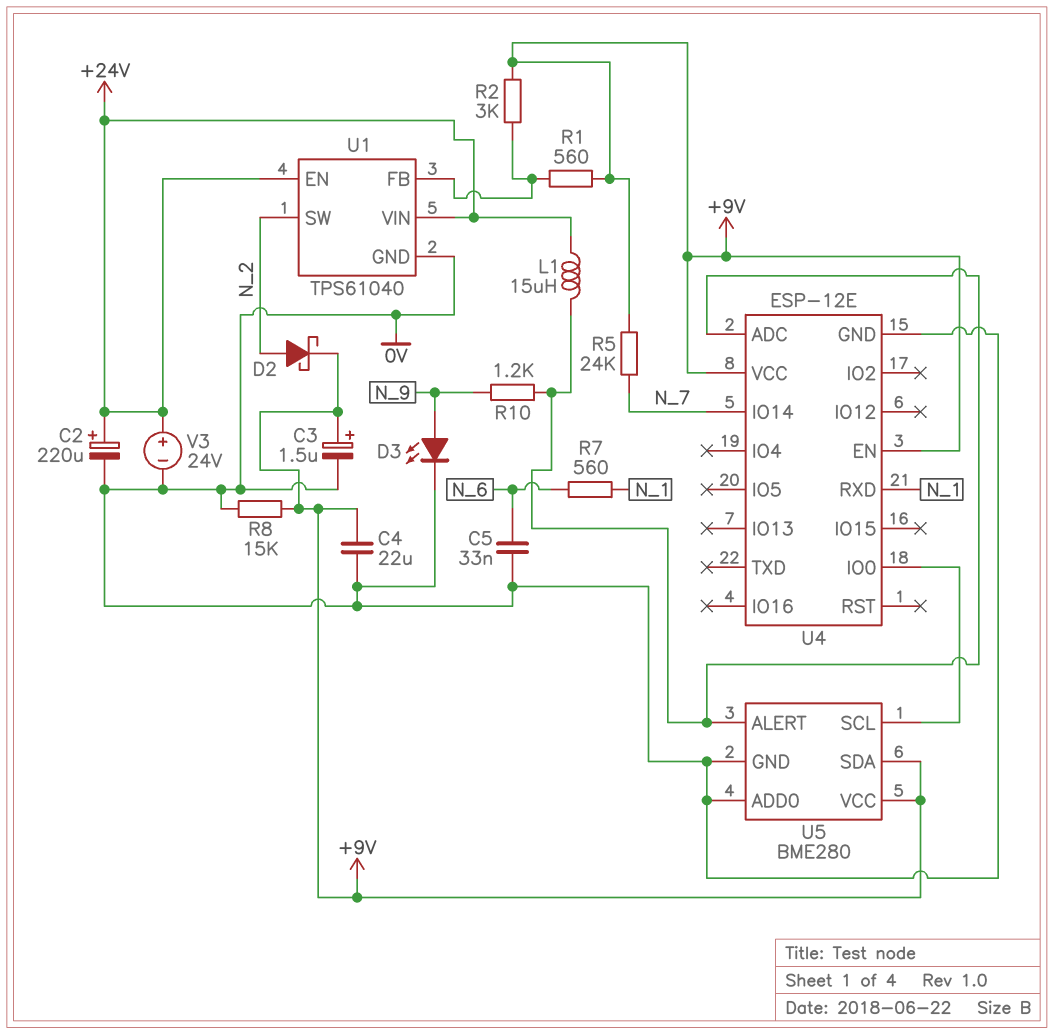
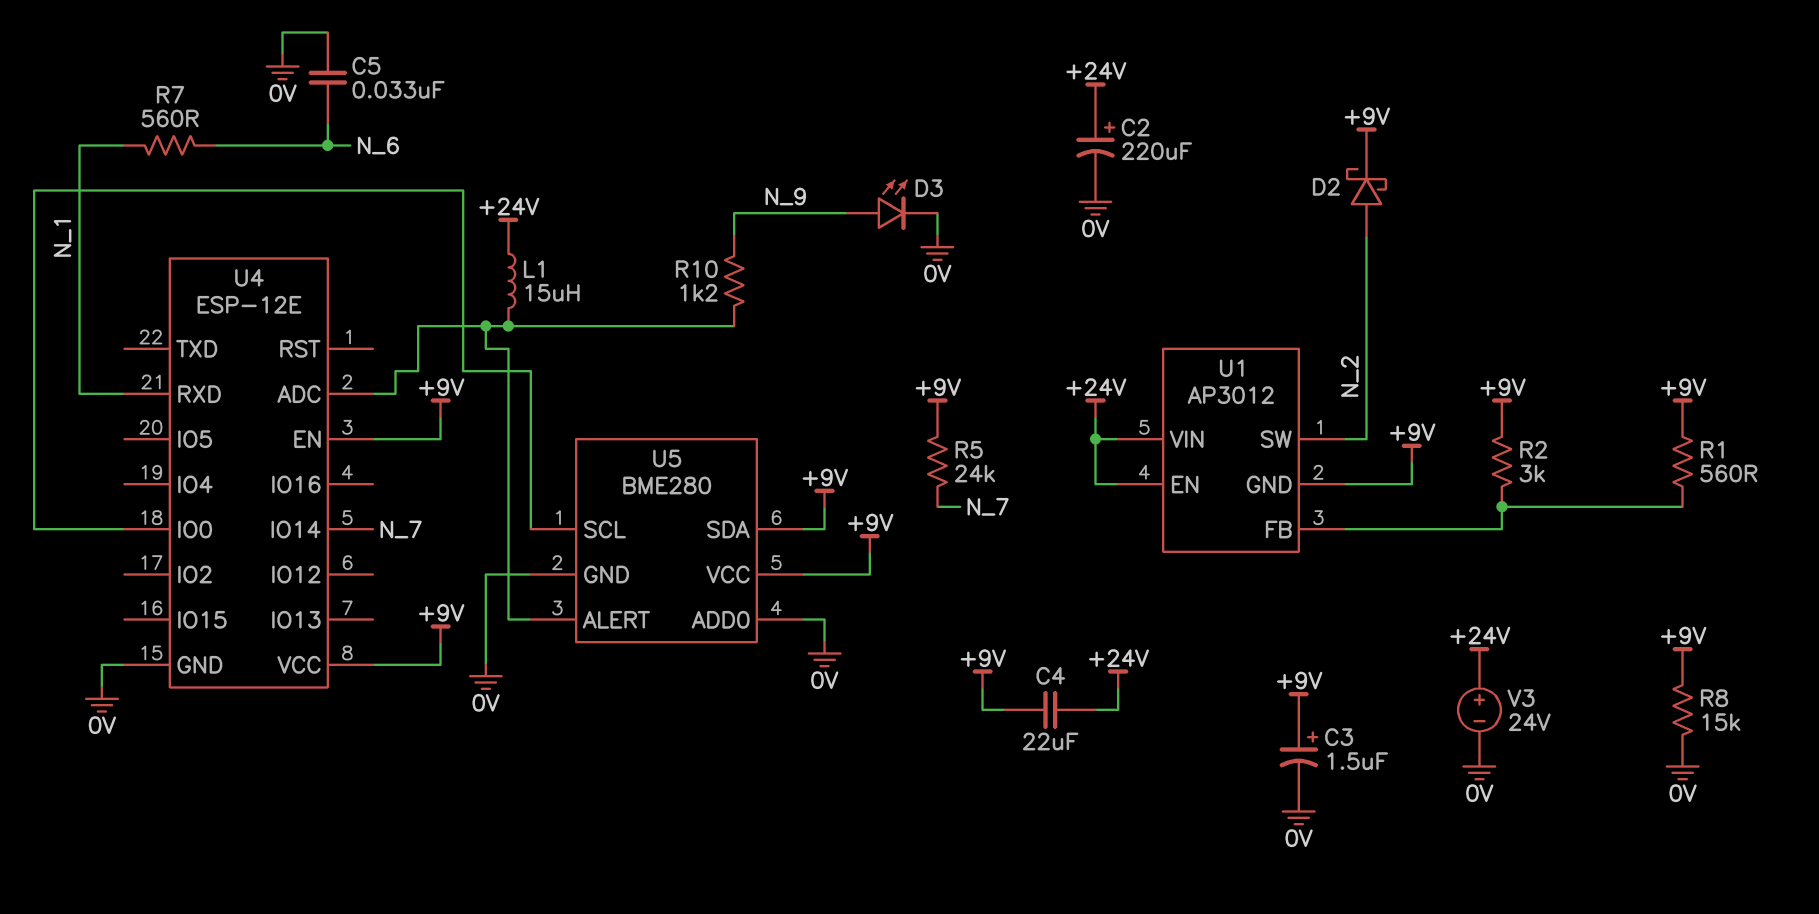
C4: 22uF (+9V, 0V) -> 22uF (+9V, +24V)
U1: TPS61040 -> AP3012
U1 pin GND: 0V -> +9V

